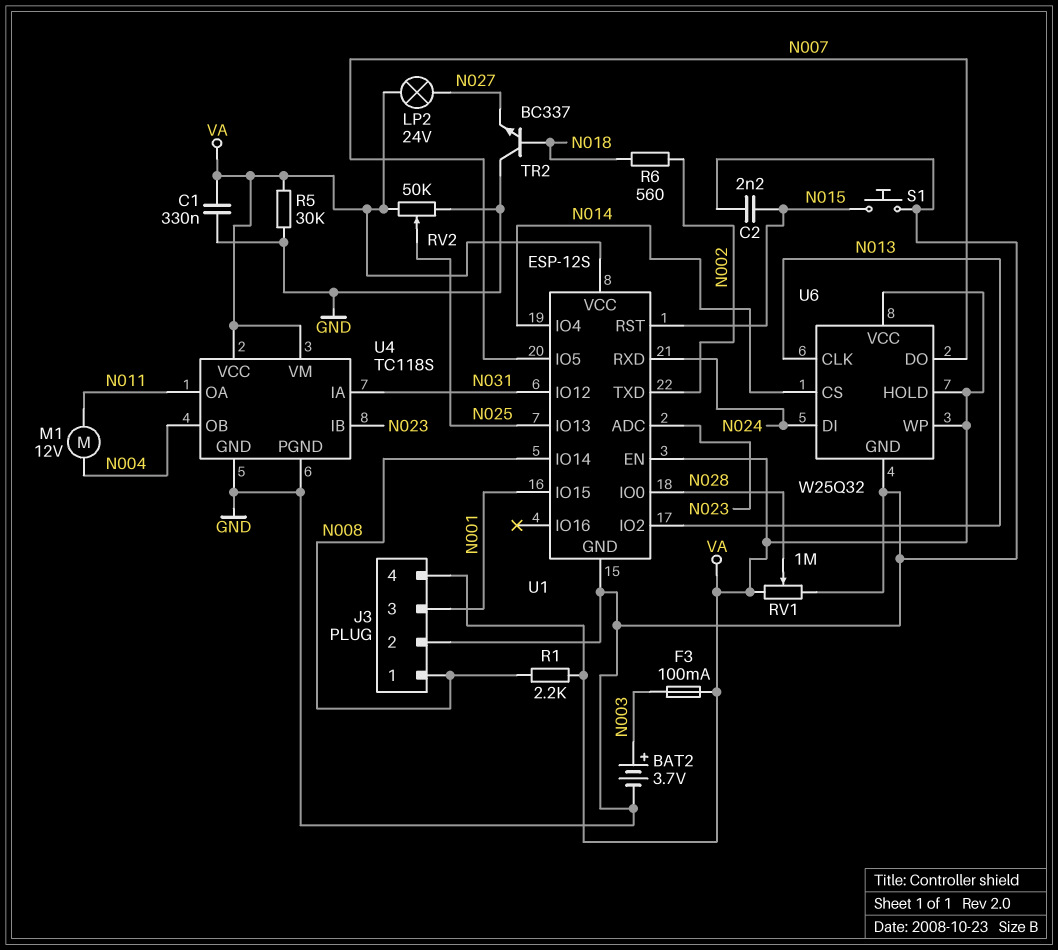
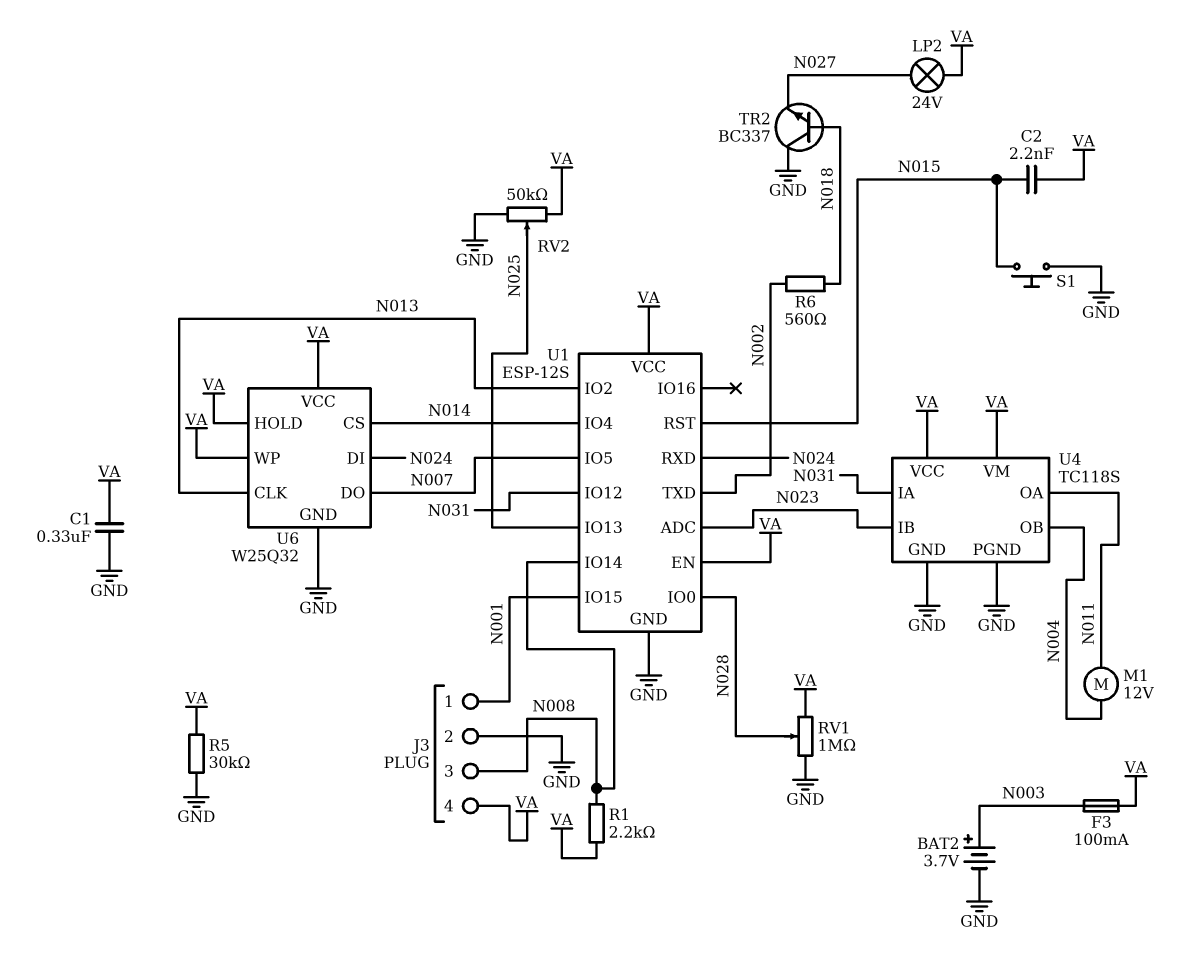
C2: 2.2nF (GND, N015) -> 2.2nF (N015, VA)
J3 pin 1: N008 -> N001
J3 pin 3: N001 -> N008

